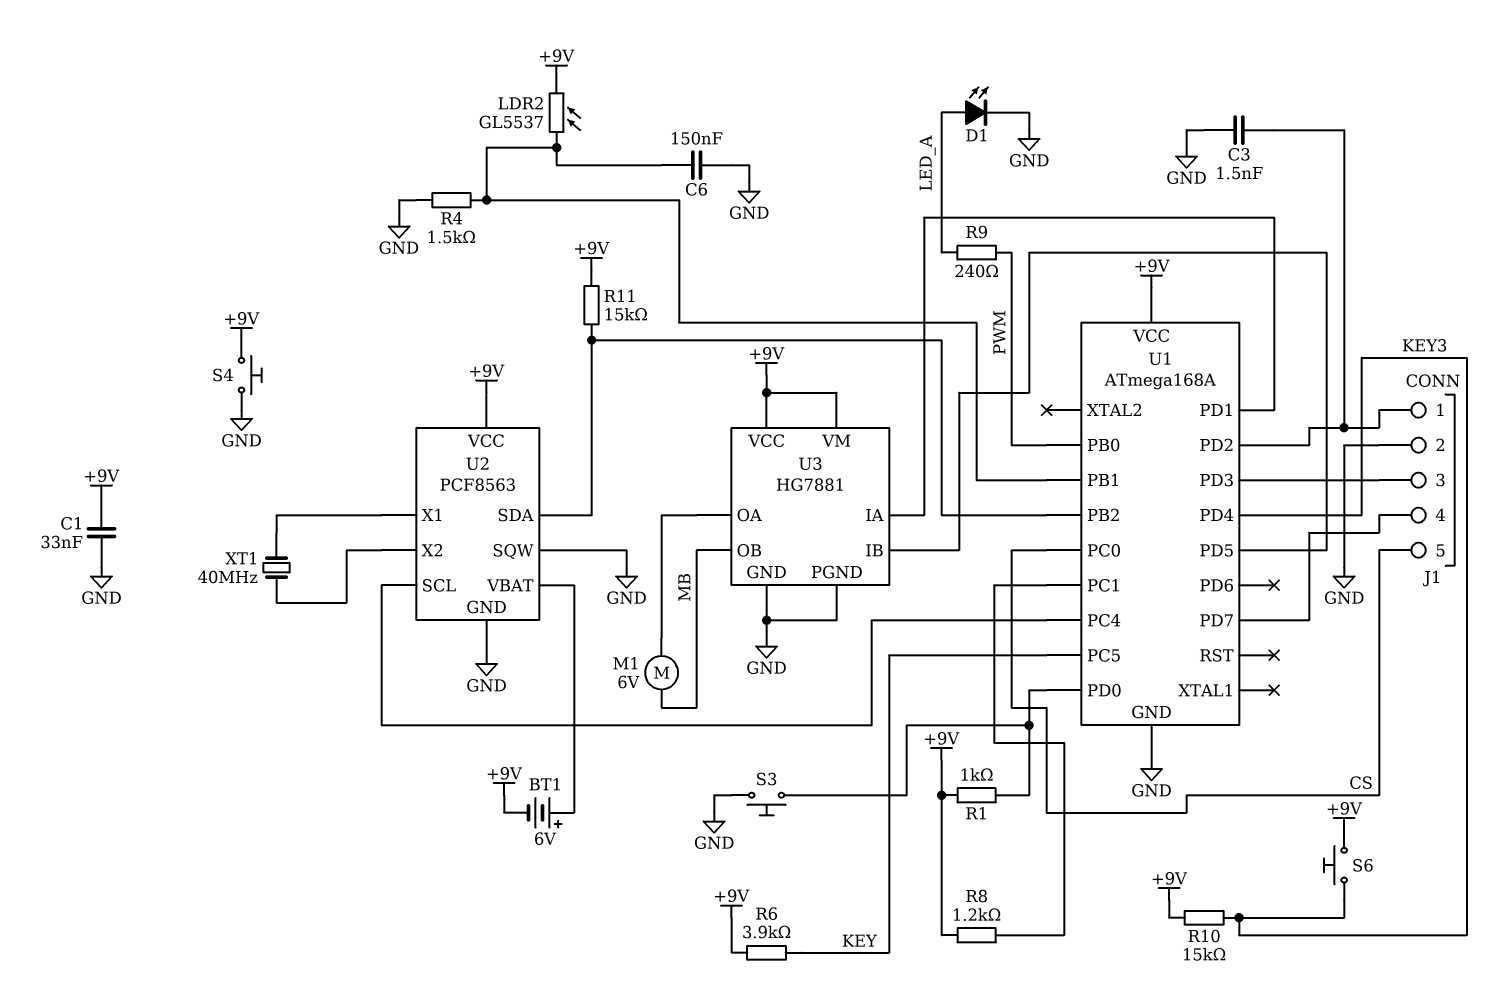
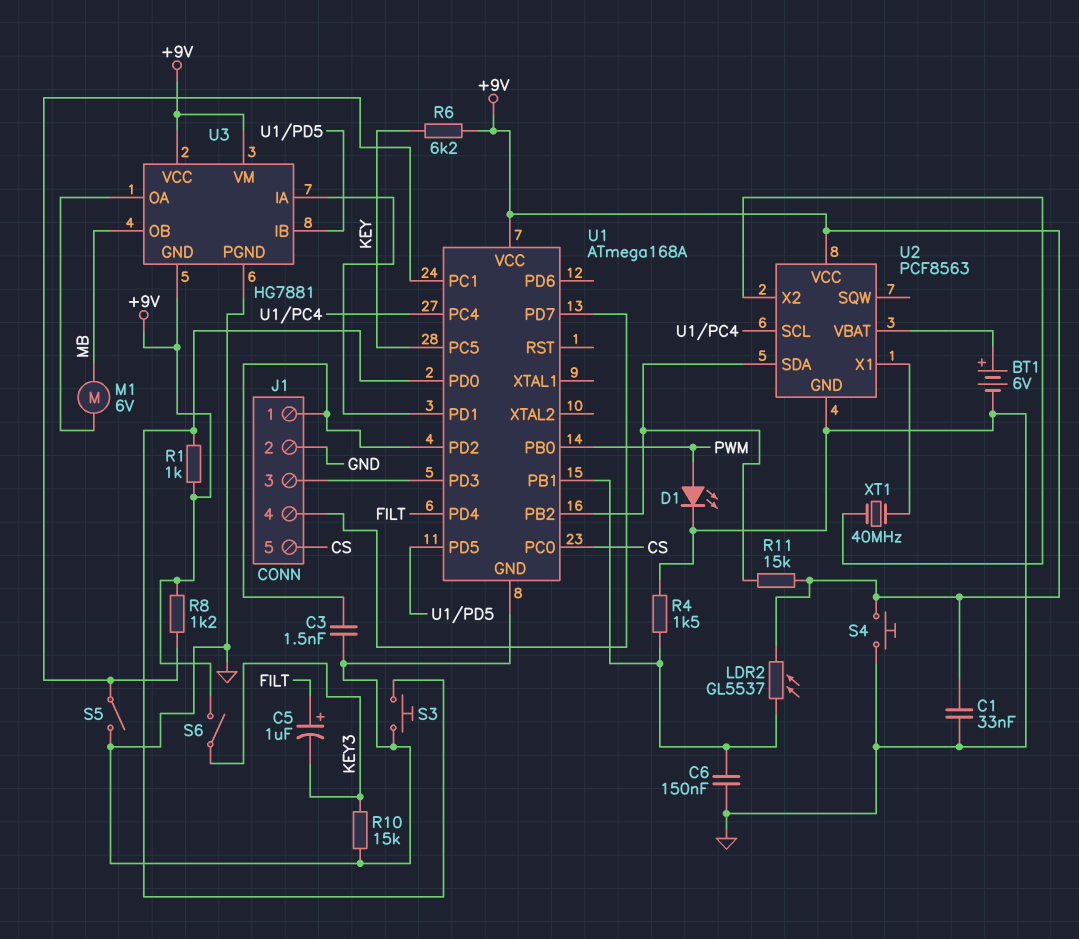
BT1: 6V (plus U2/VBAT, minus +9V) -> 6V (plus U2/VBAT, minus GND)
C5: none -> 1uF (plus FILT, minus KEY3)
D1: LED (A LED_A, K GND) -> LED (A PWM, K GND)
R6: 3.9k (+9V, KEY) -> 6.2k (+9V, KEY)
R9: 240 (LED_A, PWM) -> none
R10: 15k (+9V, KEY3) -> 15k (GND, KEY3)
S5: none -> switch (GND, U1/PC1)
S6: button (+9V, KEY3) -> switch (+9V, KEY3)
U1 pin PD4: KEY3 -> FILT
U2 pin SQW: GND -> none
U3 pin GND: GND -> +9V

